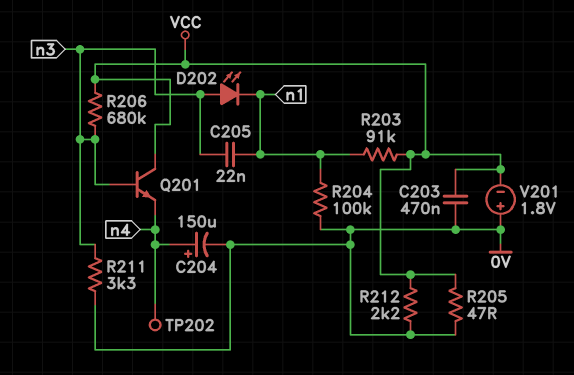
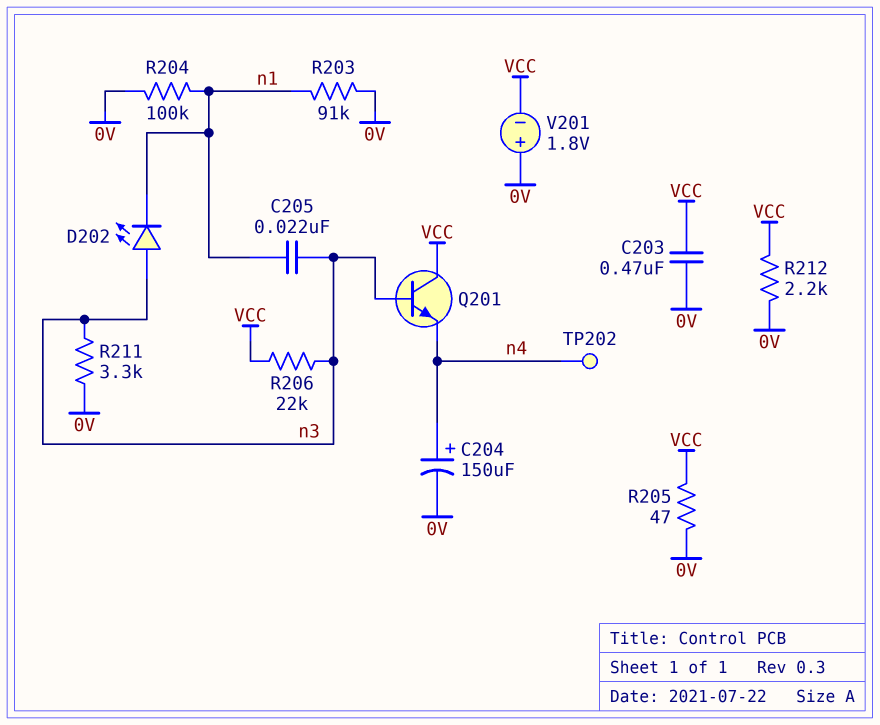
R203: 91k (VCC, n1) -> 91k (0V, n1)
R206: 680k (VCC, n3) -> 22k (VCC, n3)

